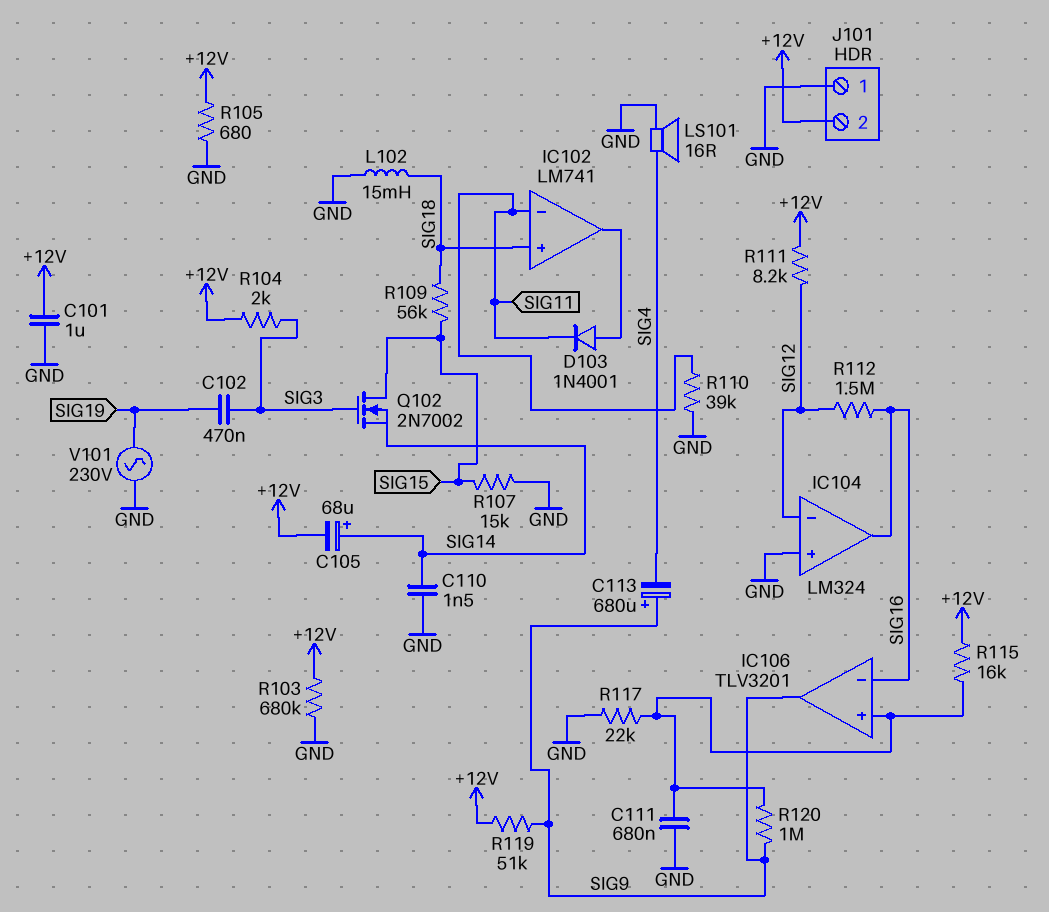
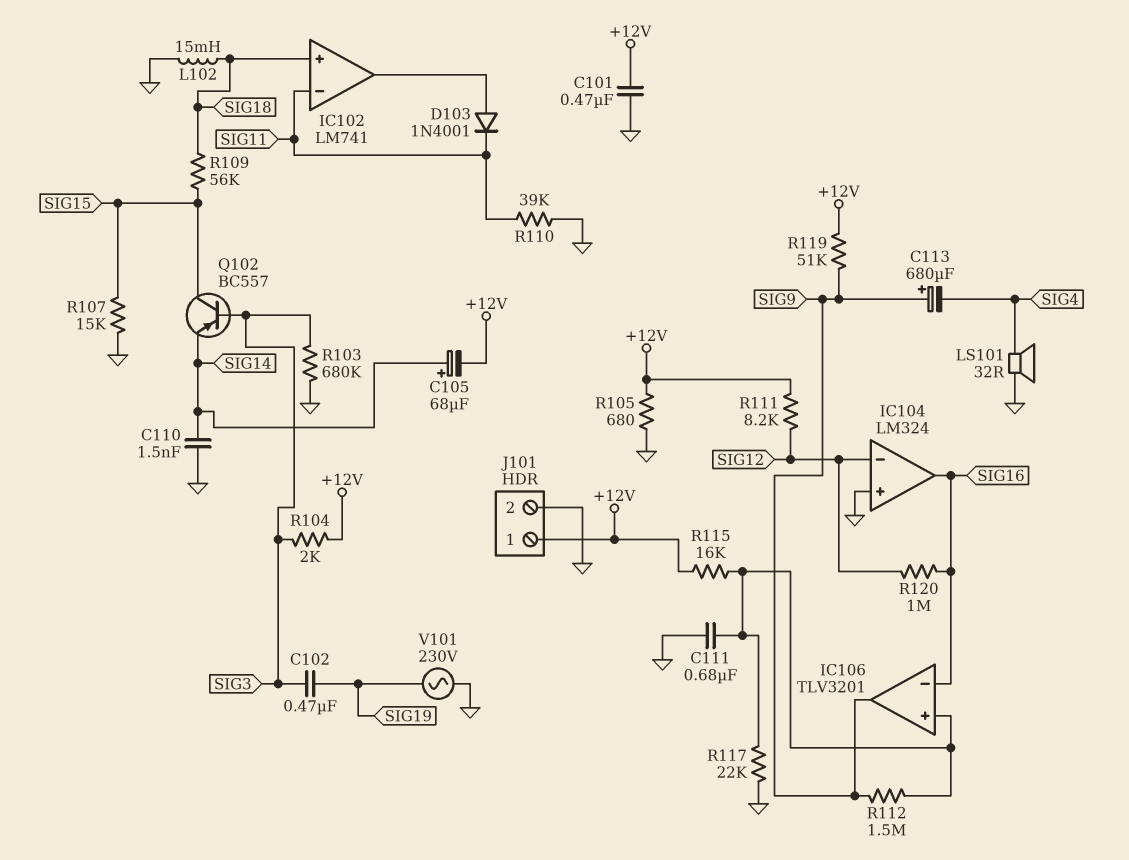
C101: 1uF (+12V, GND) -> 470nF (+12V, GND)
J101 pin 1: GND -> +12V
J101 pin 2: +12V -> GND
LS101: speaker 16R (GND, SIG4) -> speaker 32R (GND, SIG4)
Q102: NMOS 2N7002 (G SIG3, D SIG15, S SIG14) -> PNP BC557 (B SIG3, C SIG15, E SIG14)
R103: 680k (+12V, GND) -> 680k (GND, SIG3)
R112: 1.5M (SIG12, SIG16) -> 1.5M (IC106/in+, SIG9)
R120: 1M (IC106/in+, SIG9) -> 1M (SIG12, SIG16)

